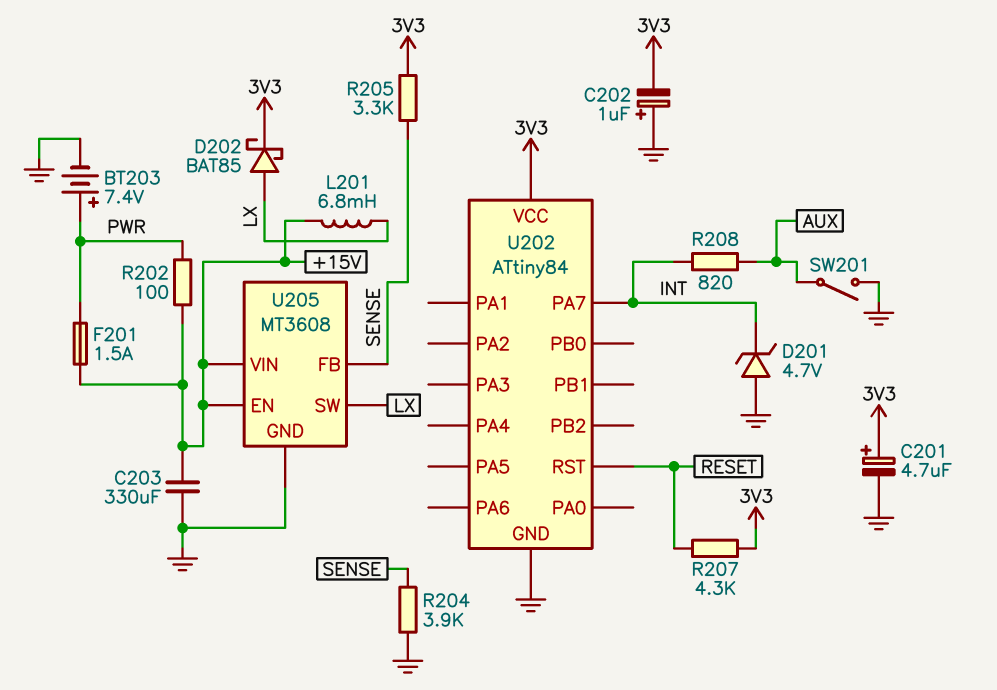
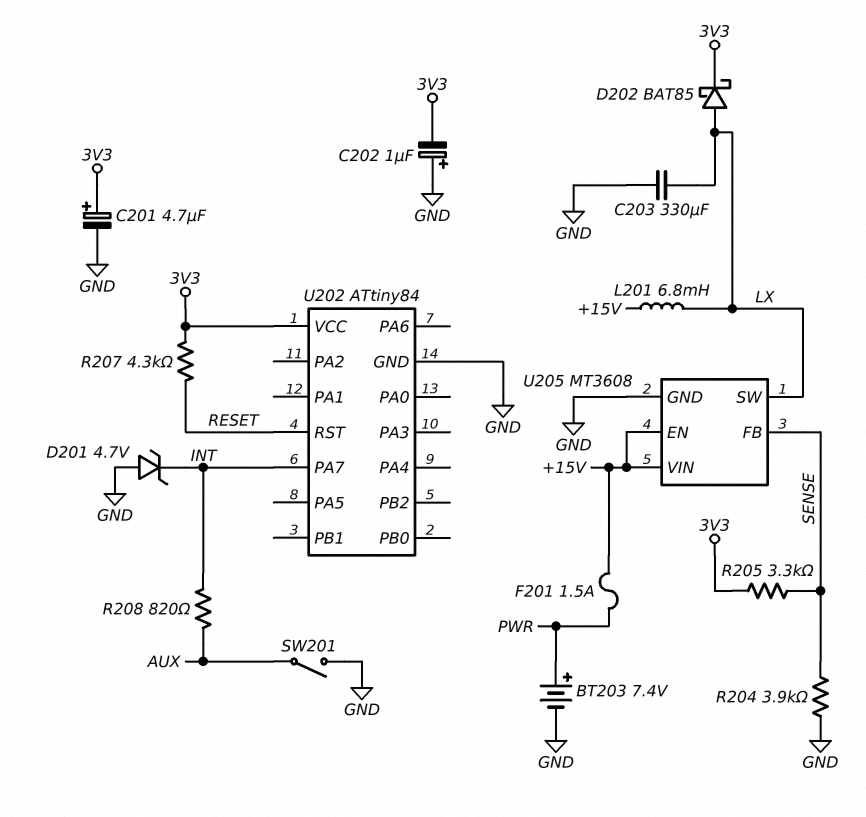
C203: 330uF (+15V, GND) -> 330uF (GND, LX)
R202: 100 (+15V, PWR) -> none

